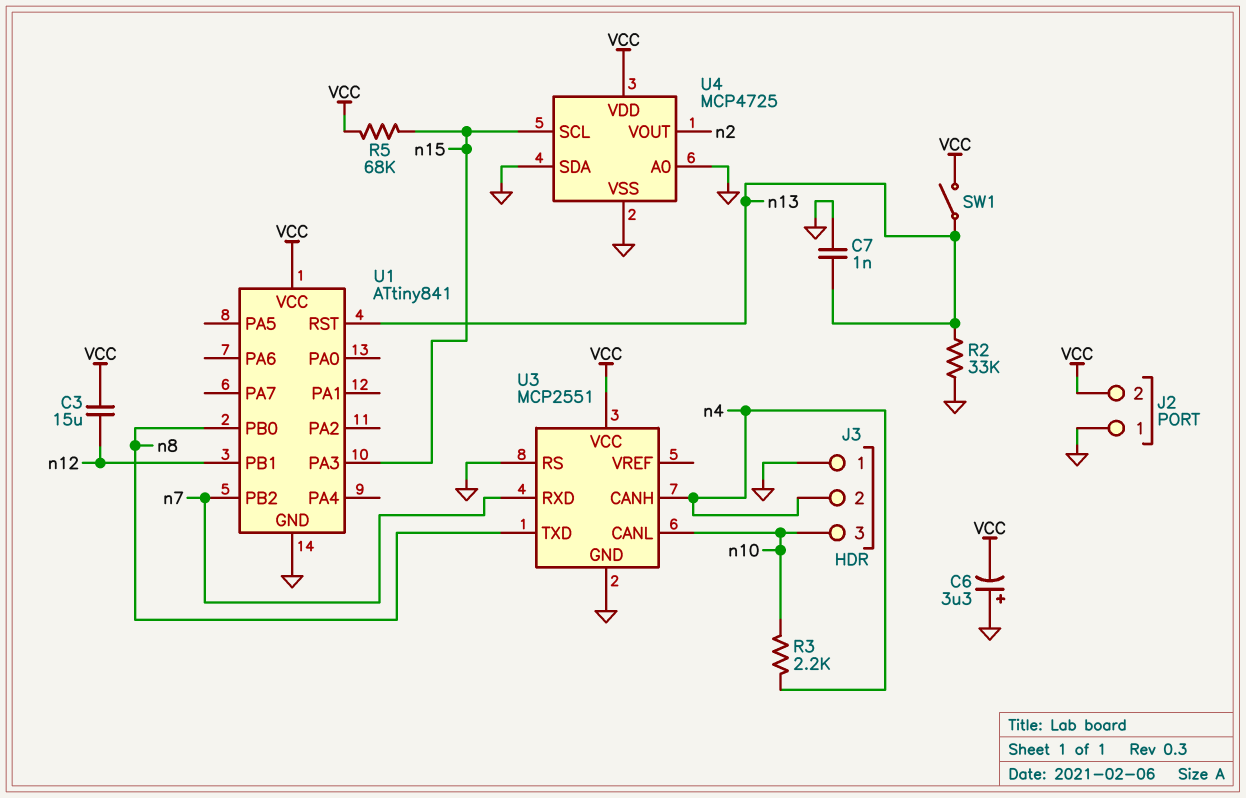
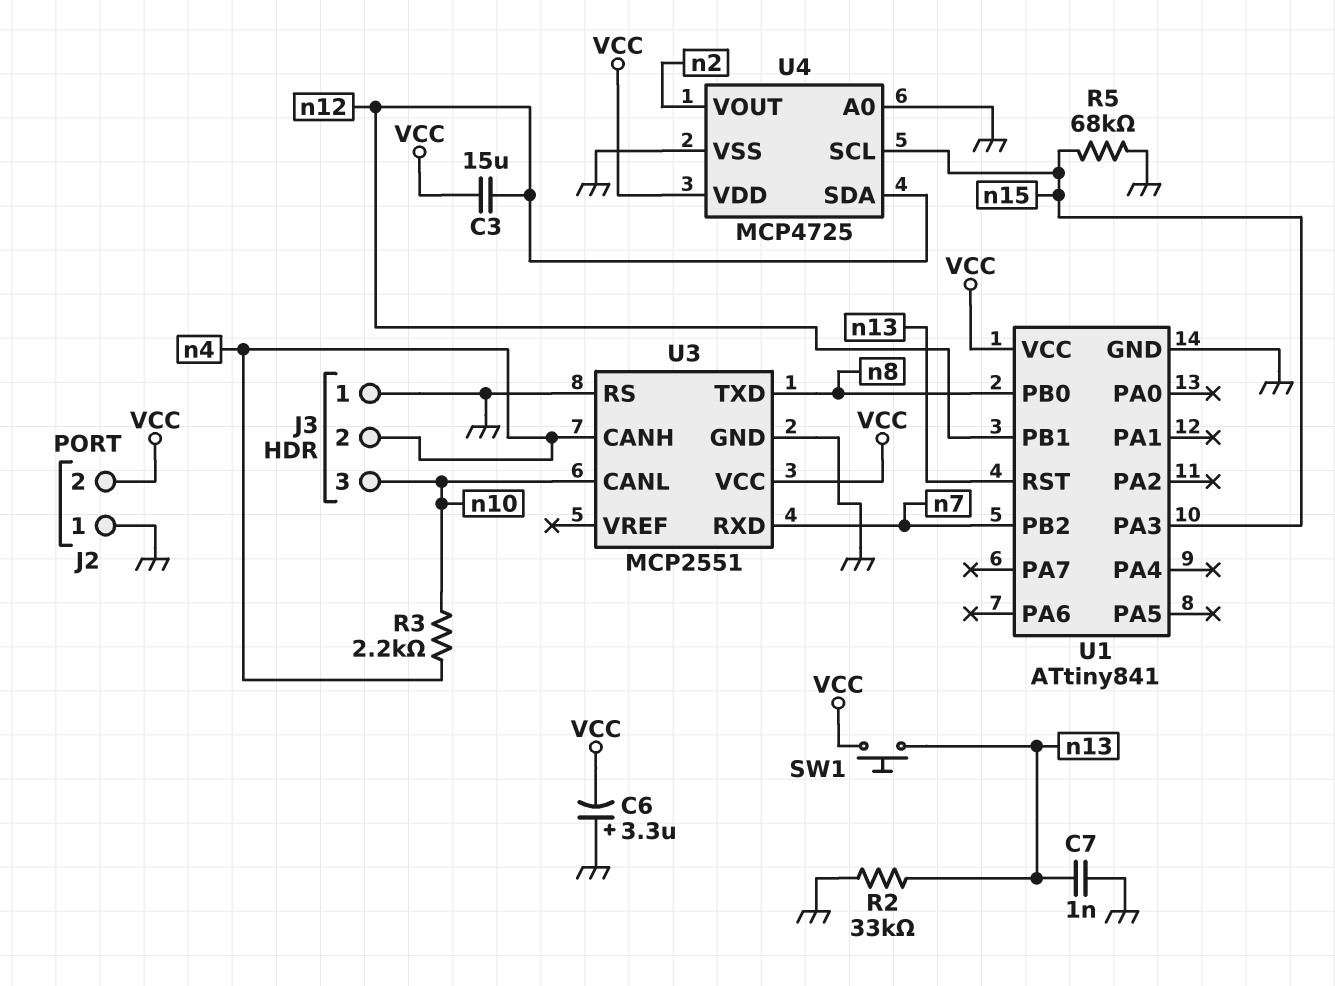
R5: 68k (VCC, n15) -> 68k (GND, n15)
SW1: switch (VCC, n13) -> button (VCC, n13)
U4 pin SDA: GND -> n12

